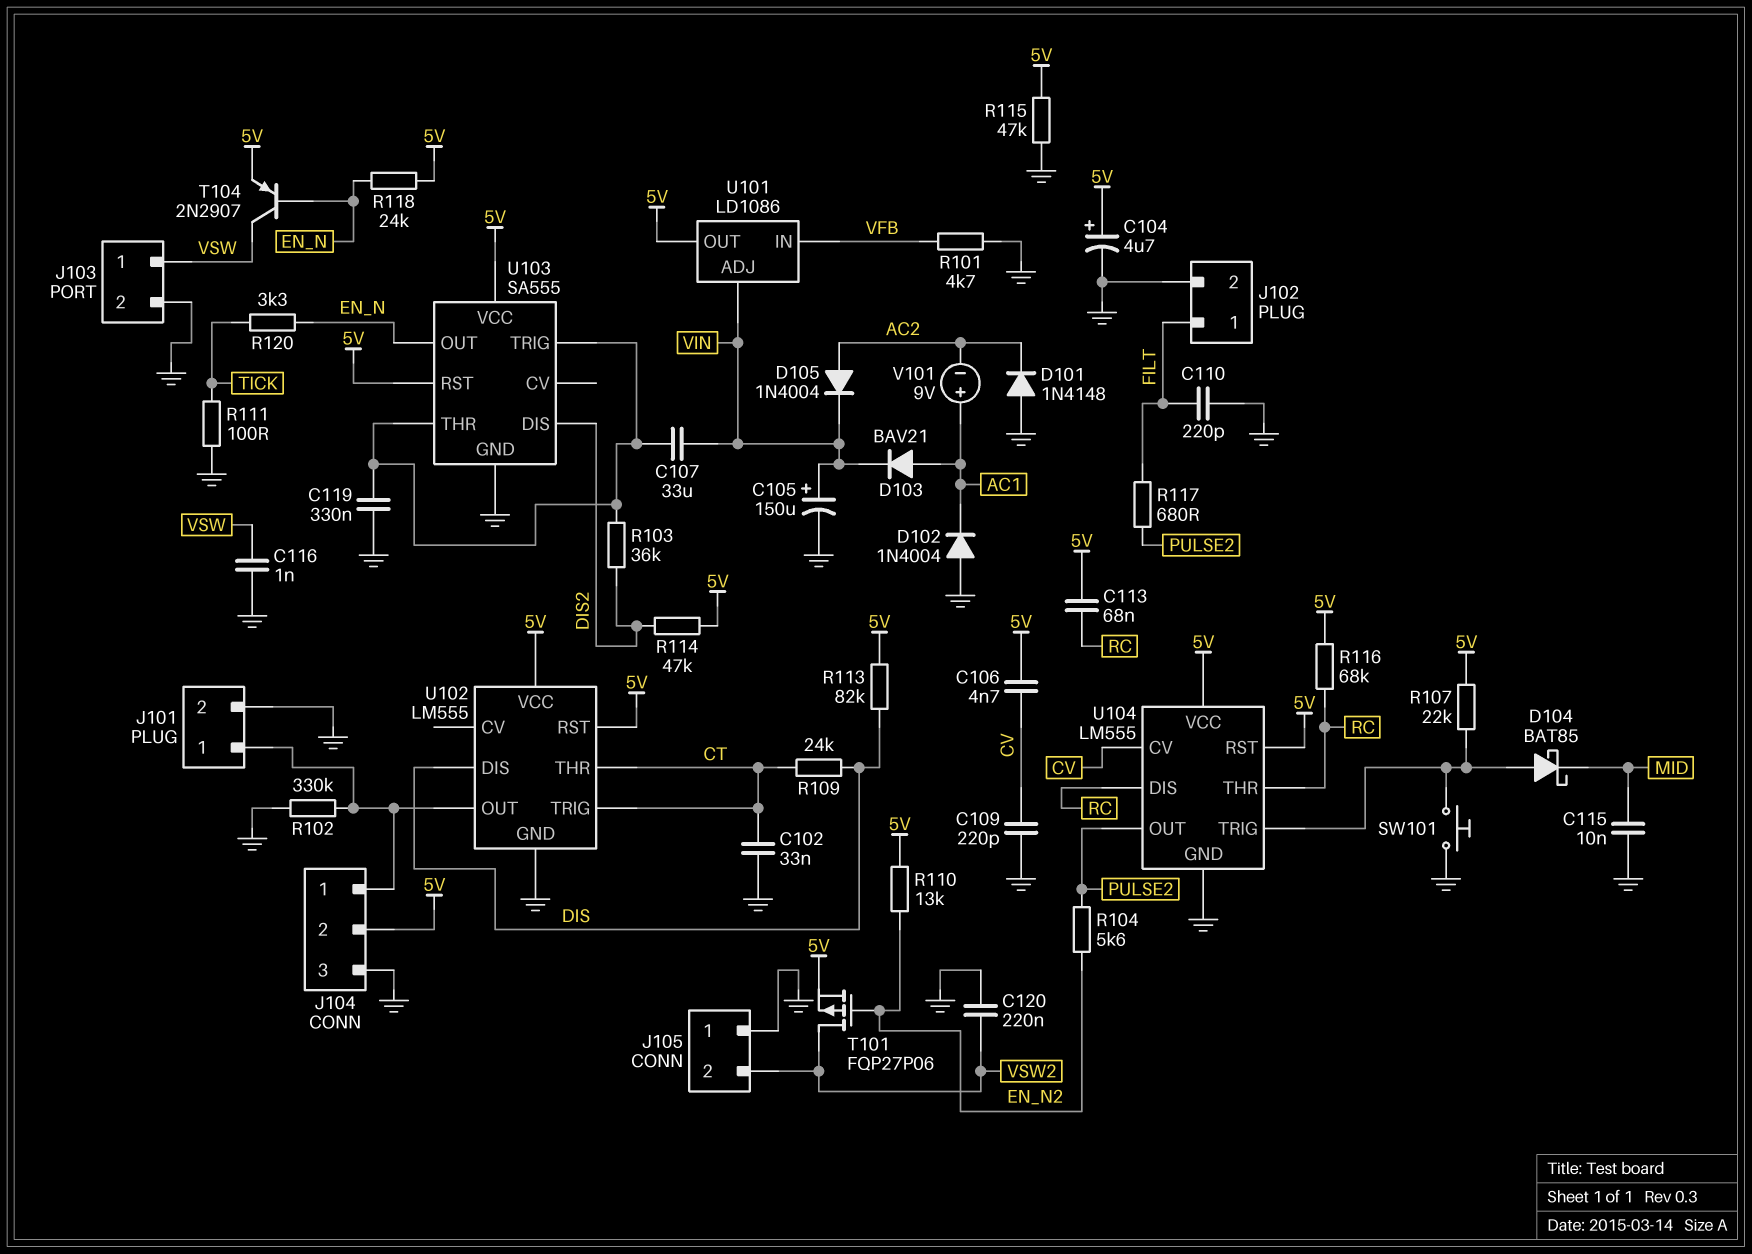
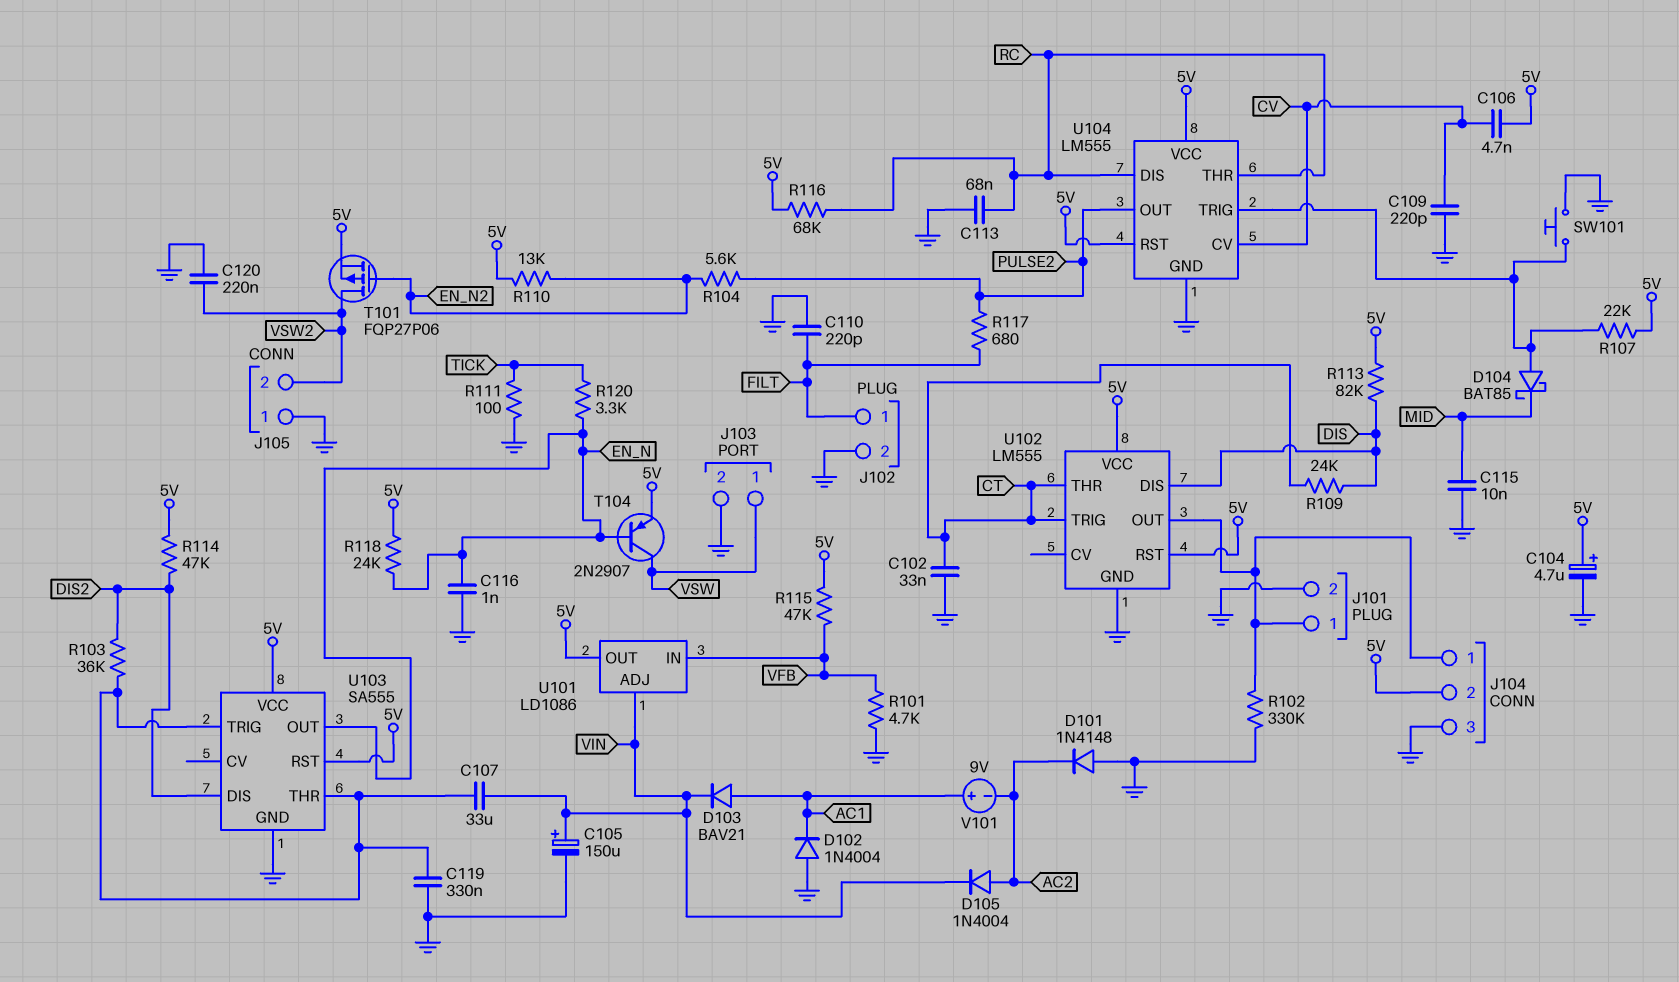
C113: 68nF (5V, RC) -> 68nF (GND, RC)
C116: 1nF (GND, VSW) -> 1nF (EN_N, GND)
R115: 47k (5V, GND) -> 47k (5V, VFB)

